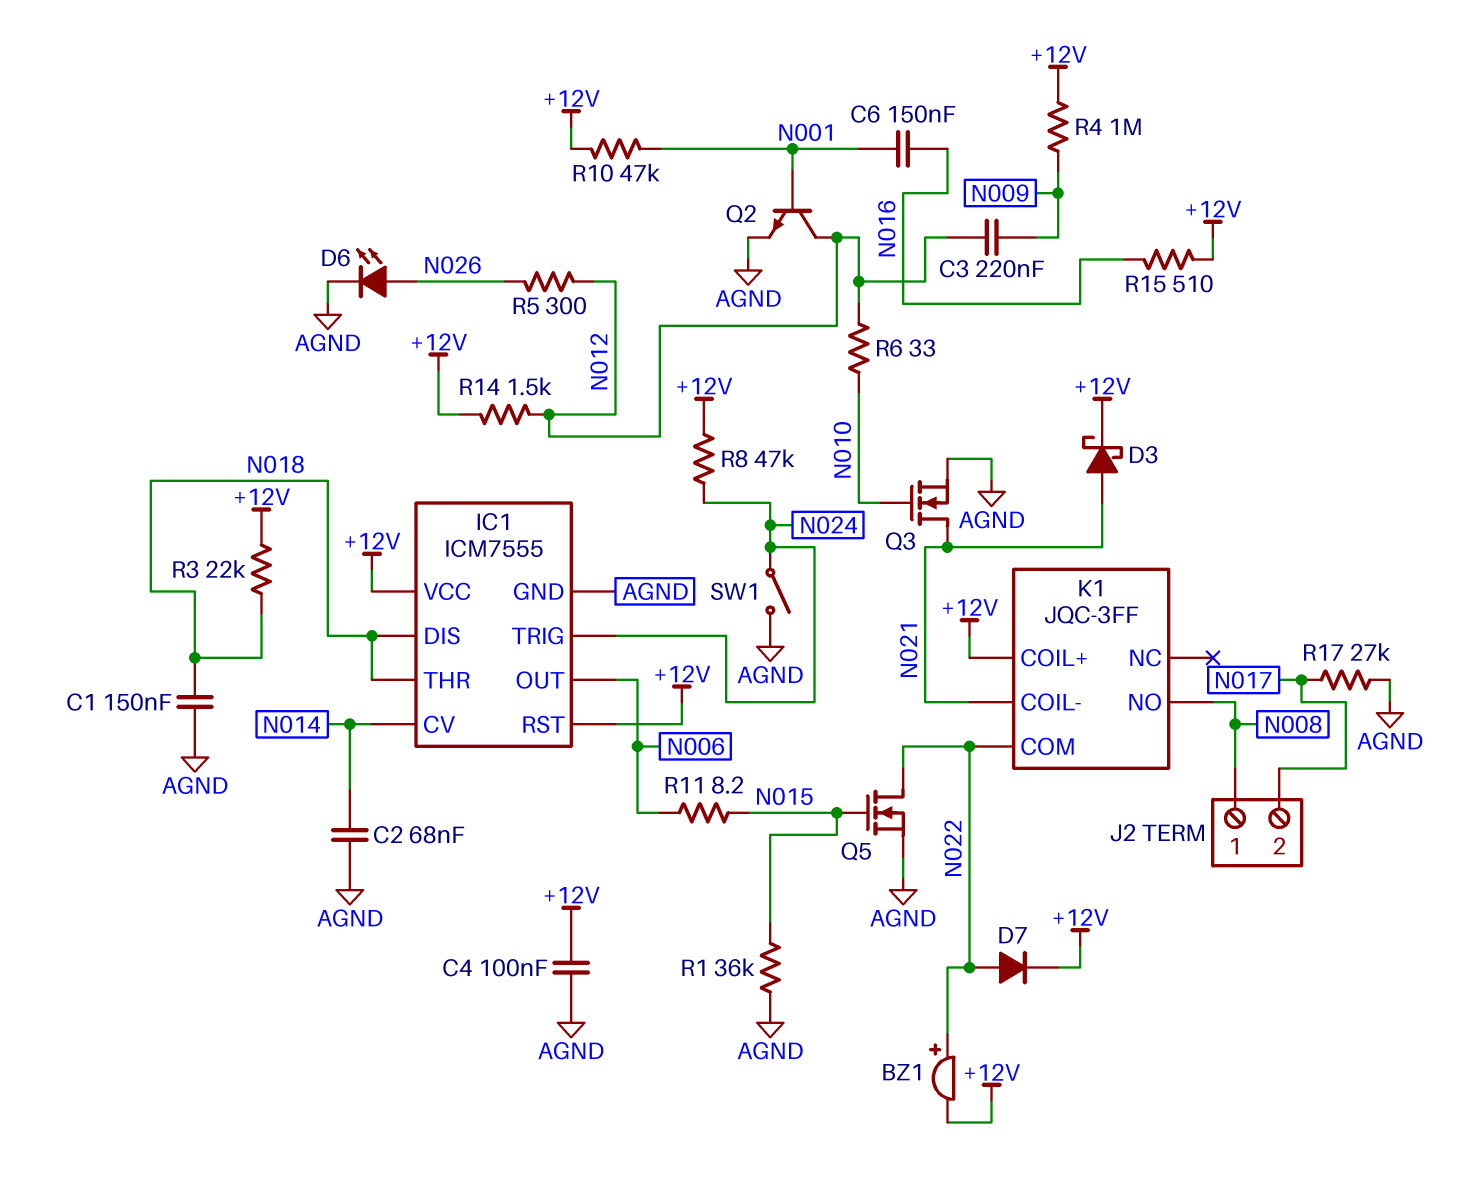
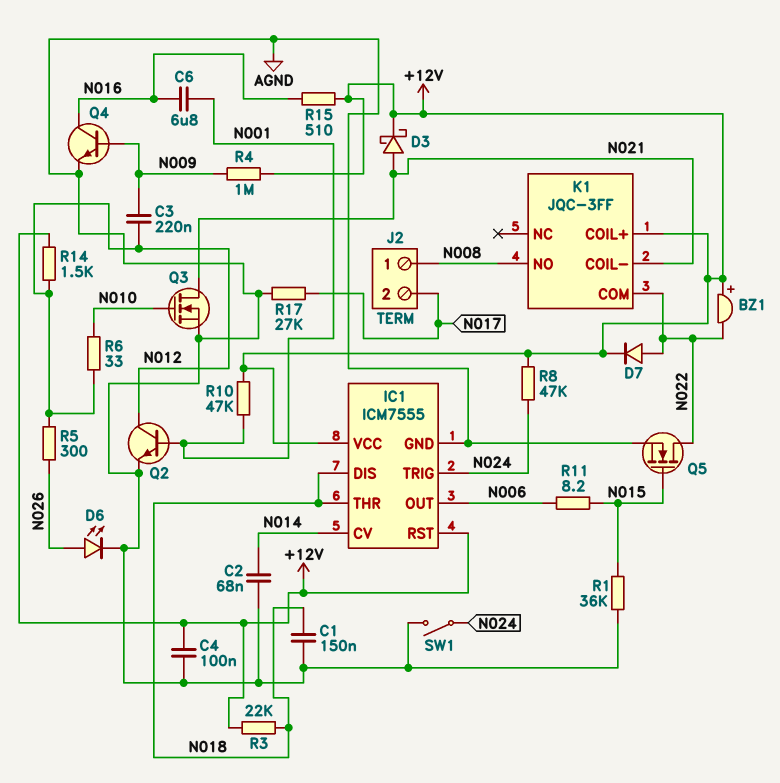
BZ1: buzzer (plus N022, minus +12V) -> buzzer (plus +12V, minus N022)
C6: 150nF (N001, N016) -> 6.8uF (N001, N016)
Q4: none -> NPN (B N009, C N016, E AGND)

